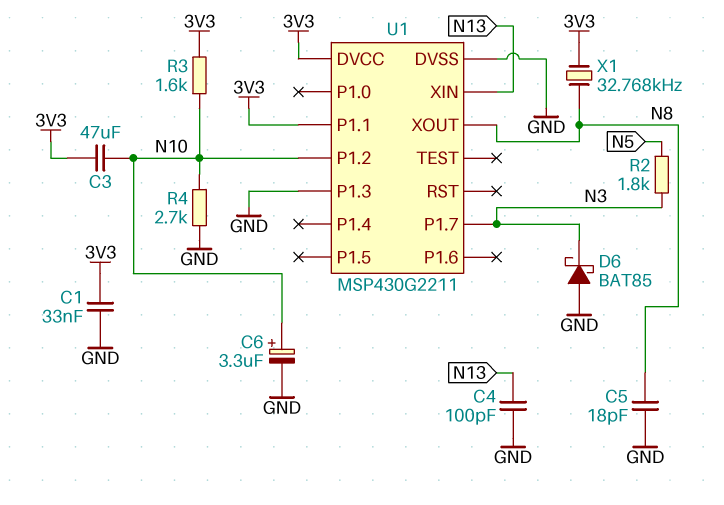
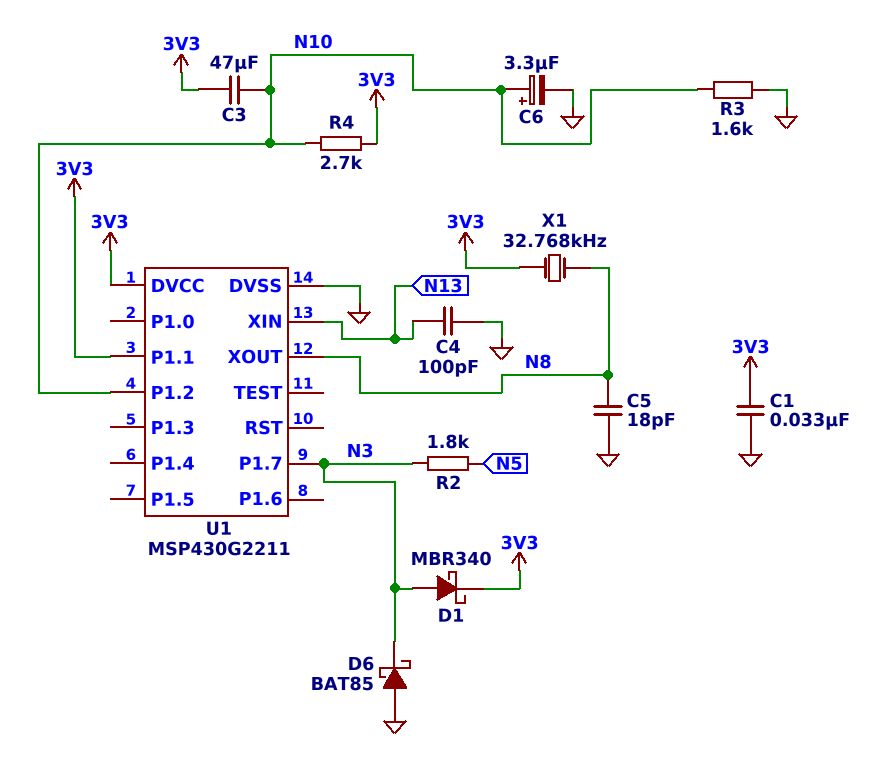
D1: none -> schottky MBR340 (A N3, K 3V3)
R3: 1.6k (3V3, N10) -> 1.6k (GND, N10)
R4: 2.7k (GND, N10) -> 2.7k (3V3, N10)
U1 pin P1.3: GND -> none

